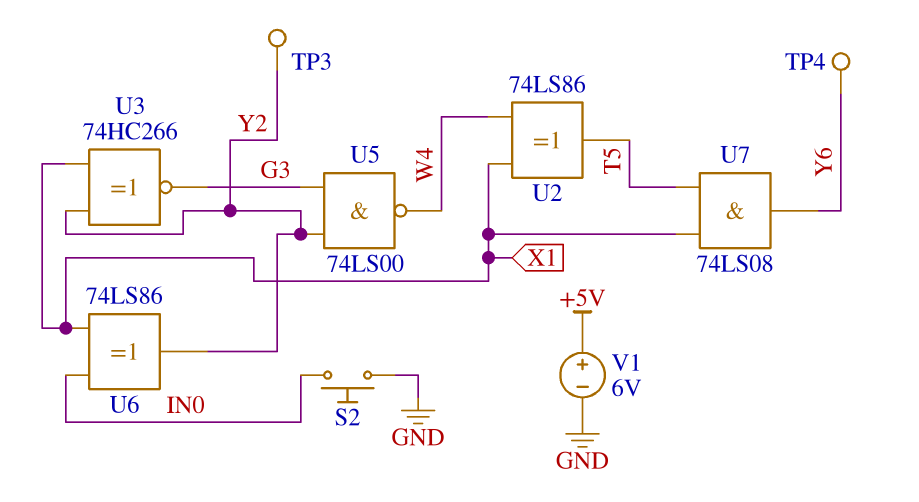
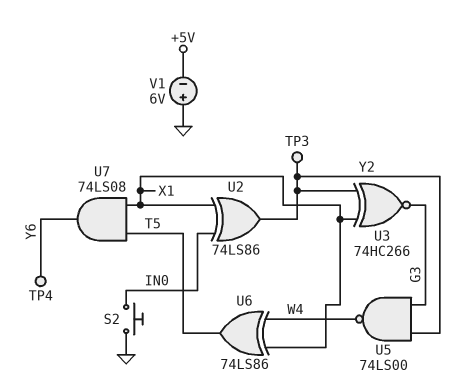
U2: XOR 74LS86 (in W4, in X1, out T5) -> XOR 74LS86 (in IN0, in X1, out Y2)
U6: XOR 74LS86 (in IN0, in X1, out Y2) -> XOR 74LS86 (in W4, in X1, out T5)
V1: 6V (plus +5V, minus GND) -> 6V (plus GND, minus +5V)

